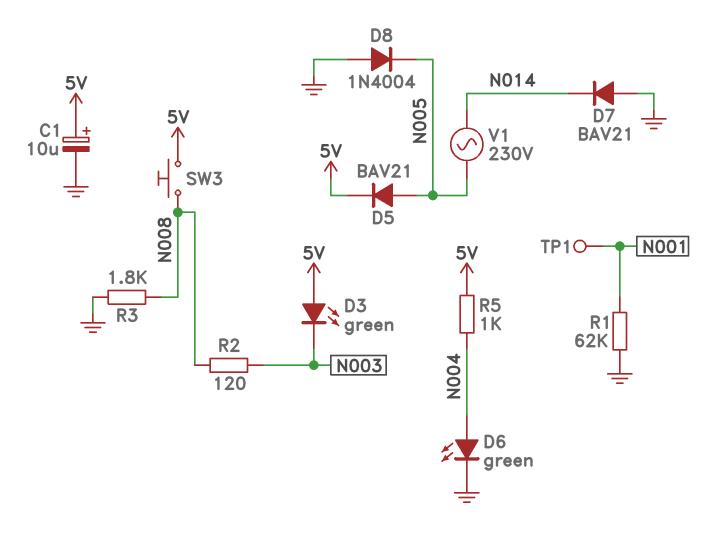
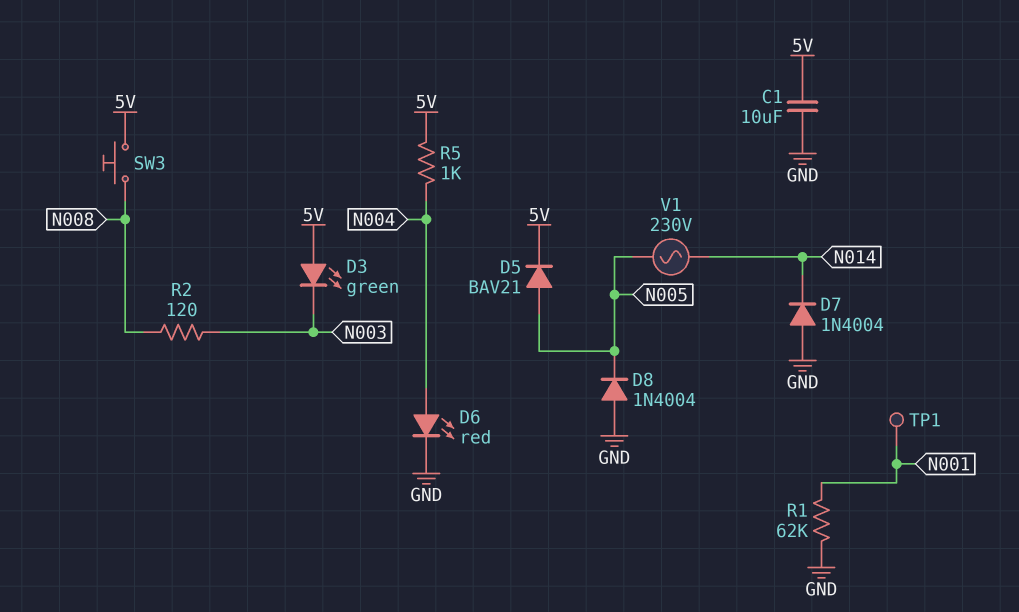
C1: 10uF (plus 5V, minus GND) -> 10uF (5V, GND)
D6: LED green (A N004, K GND) -> LED red (A N004, K GND)
D7: diode BAV21 (A GND, K N014) -> diode 1N4004 (A GND, K N014)
R3: 1.8k (GND, N008) -> none

